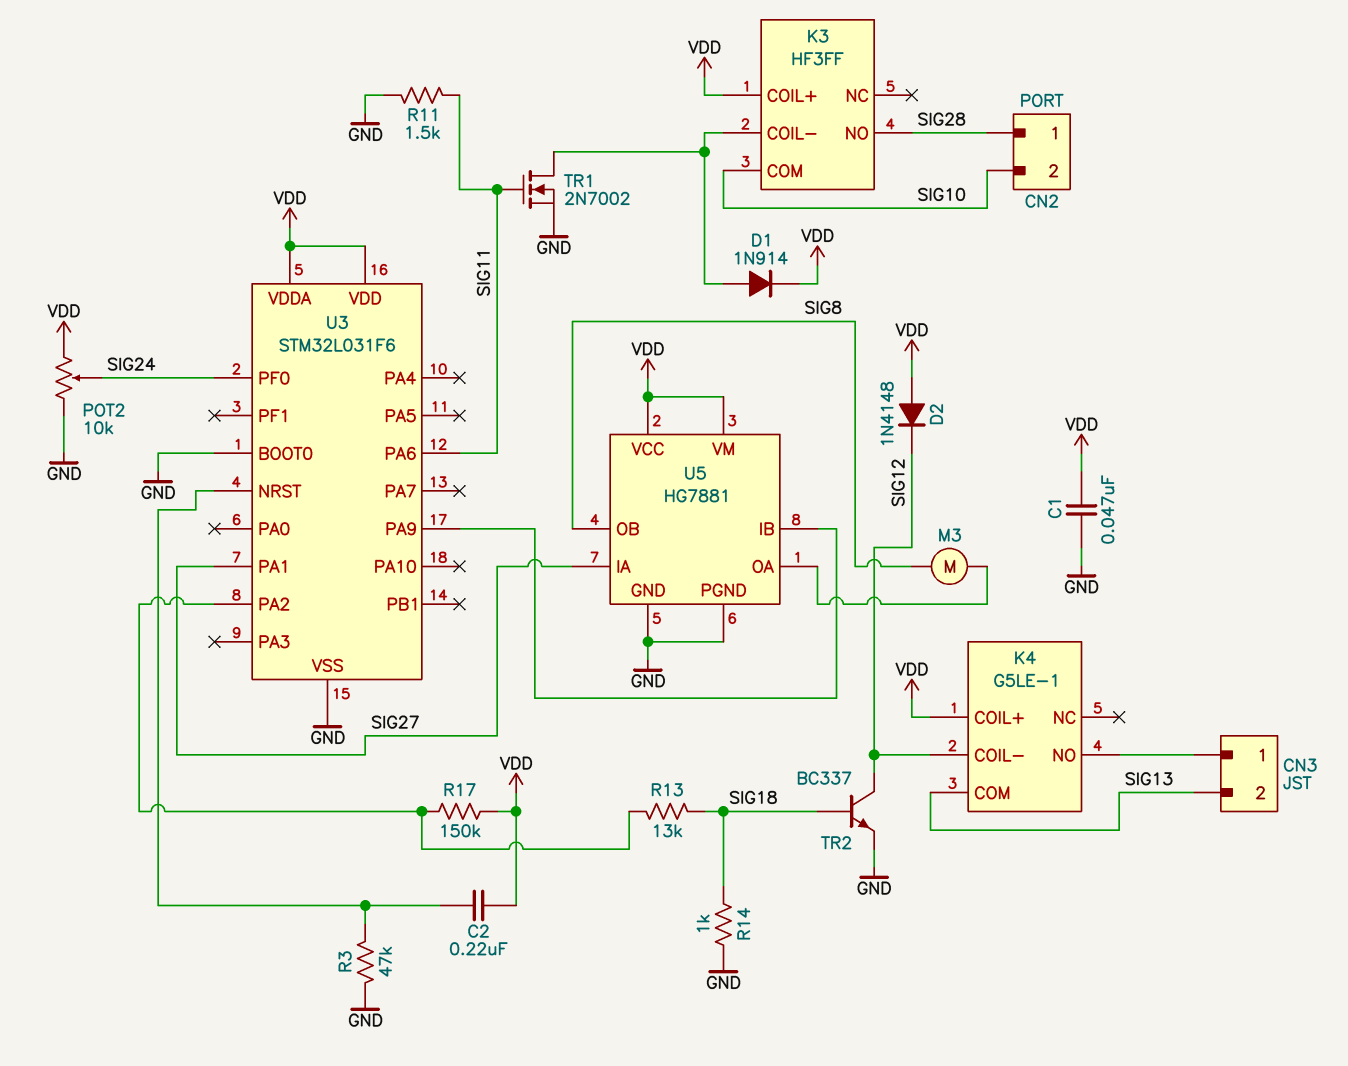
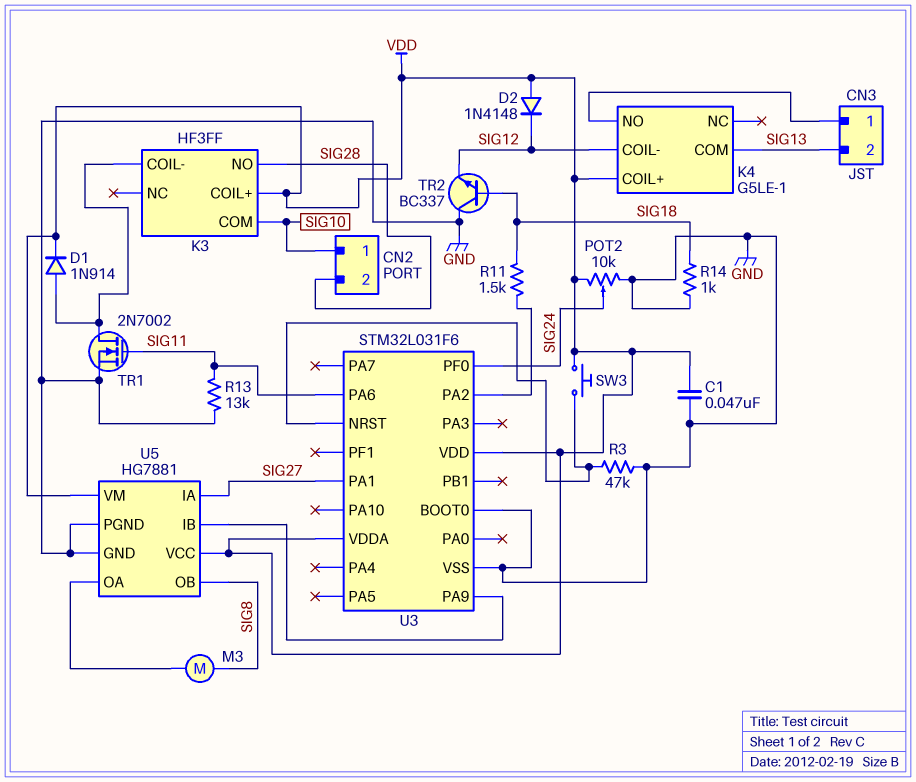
C2: 220nF (U3/NRST, VDD) -> none
CN2 pin 1: SIG28 -> SIG10
CN2 pin 2: SIG10 -> SIG28
R11: 1.5k (GND, SIG11) -> 1.5k (SIG18, U3/PA2)
R13: 13k (SIG18, U3/PA2) -> 13k (GND, SIG11)
R17: 150k (U3/PA2, VDD) -> none
SW3: none -> button (U3/NRST, VDD)
TR2: NPN BC337 (B SIG18, C SIG12, E GND) -> NPN BC337 (B SIG18, C GND, E SIG12)

